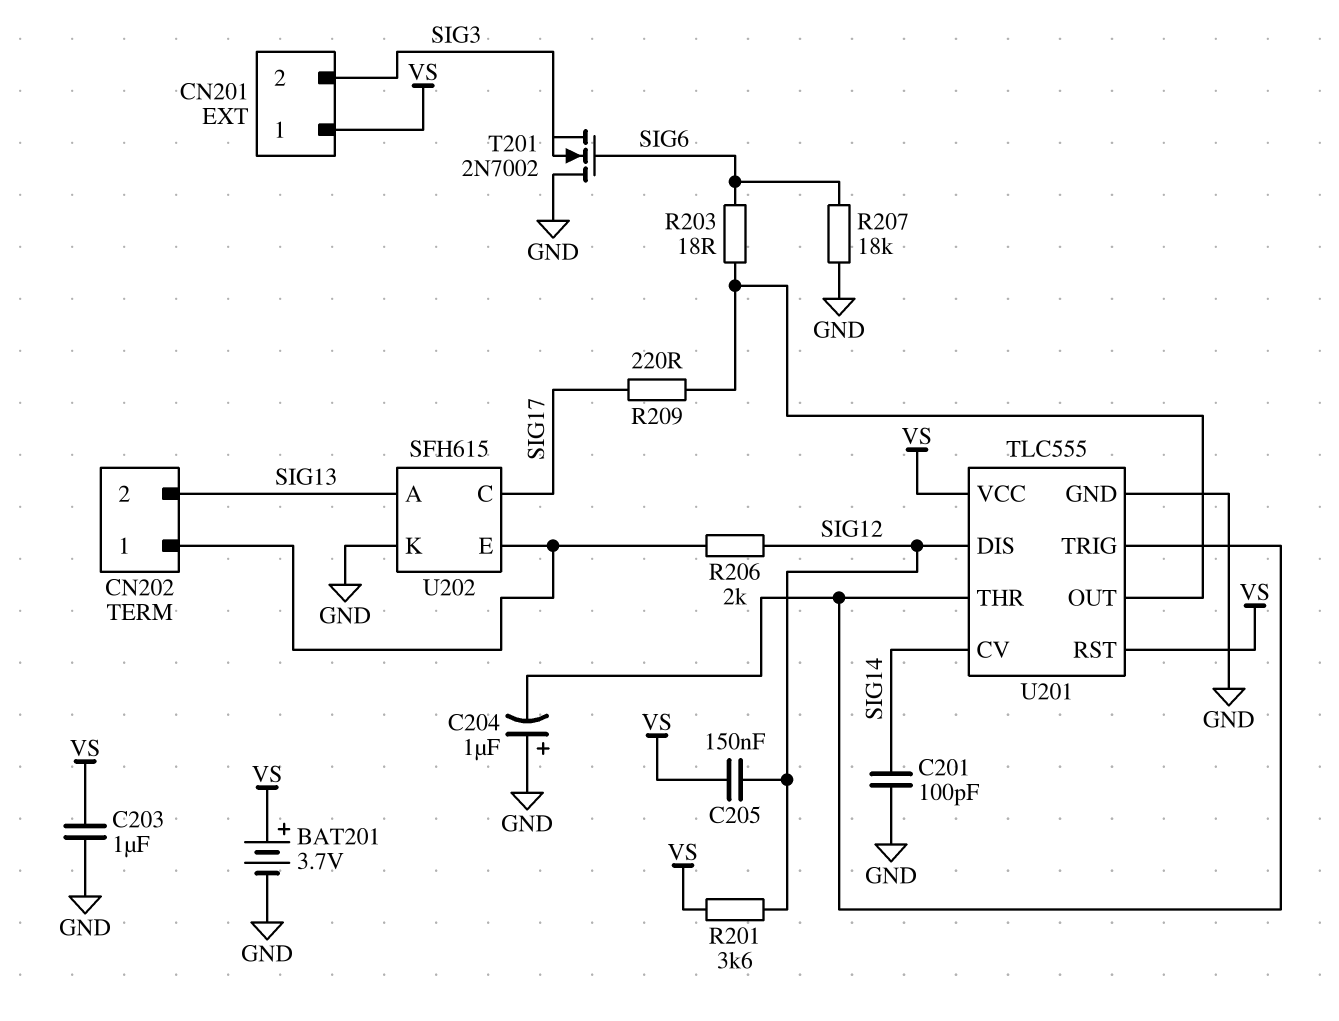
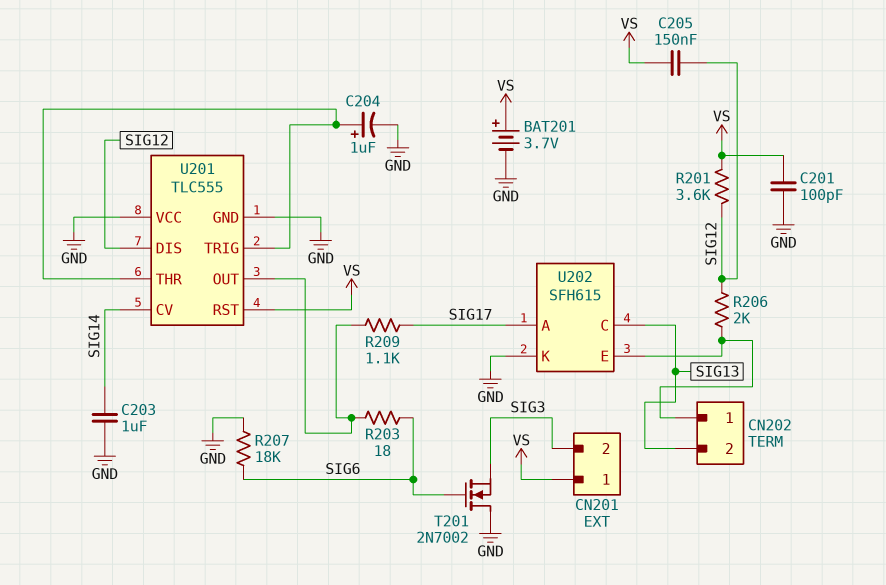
C201: 100pF (GND, SIG14) -> 100pF (GND, VS)
C203: 1uF (GND, VS) -> 1uF (GND, SIG14)
C204: 1uF (plus GND, minus U201/THR) -> 1uF (plus U201/THR, minus GND)
R209: 220 (SIG17, U201/OUT) -> 1.1k (SIG17, U201/OUT)
U201 pin VCC: VS -> GND
U202 pin A: SIG13 -> SIG17
U202 pin C: SIG17 -> SIG13

